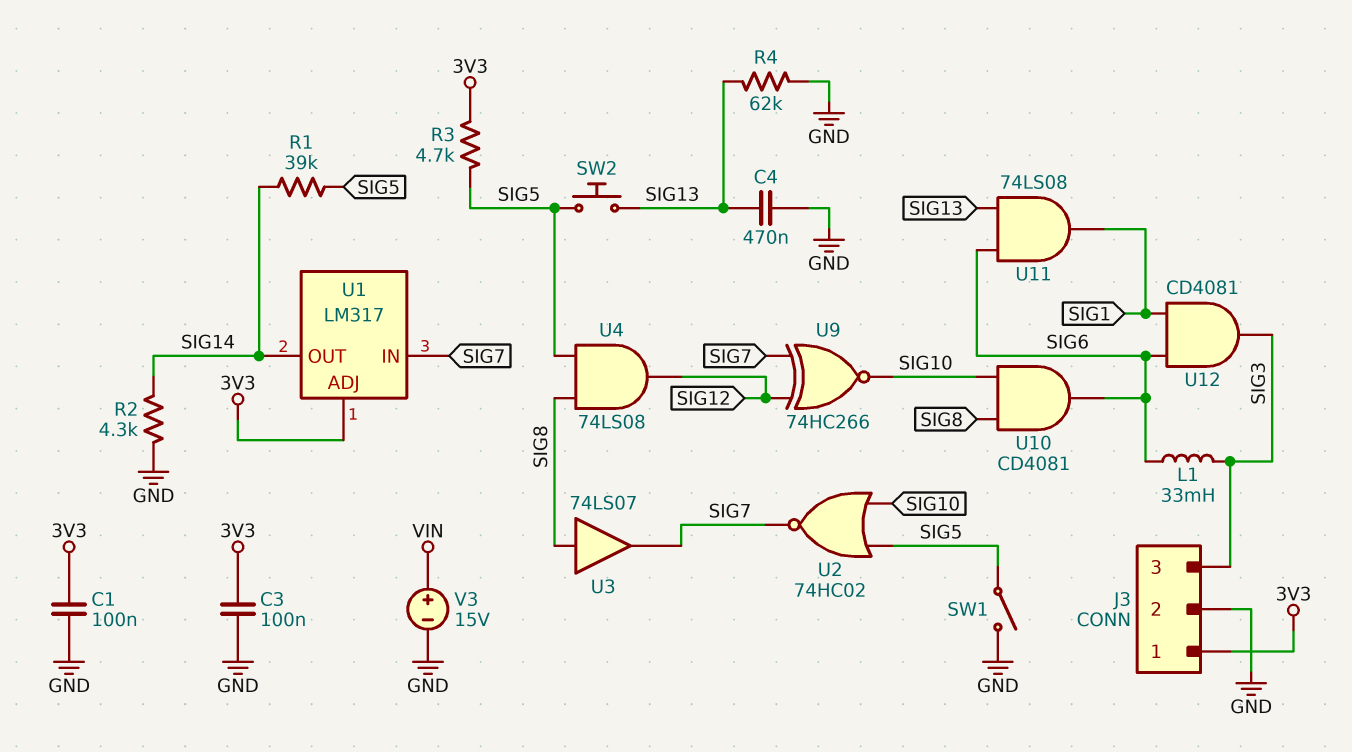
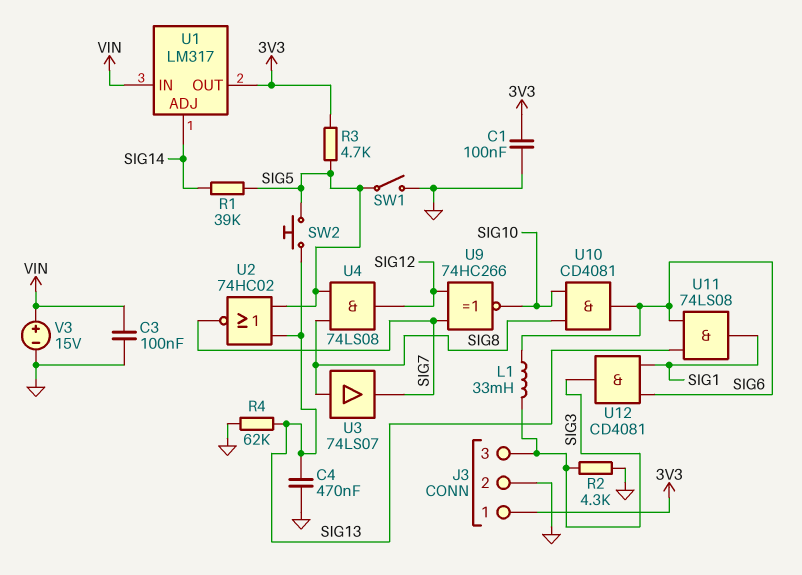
C3: 100nF (3V3, GND) -> 100nF (GND, VIN)
R2: 4.3k (GND, SIG14) -> 4.3k (GND, SIG3)
U1 pin ADJ: 3V3 -> SIG14
U1 pin IN: SIG7 -> VIN
U1 pin OUT: SIG14 -> 3V3
U2: NOR 74HC02 (in SIG5, in SIG10, out SIG7) -> NOR 74HC02 (in SIG5, in SIG13, out SIG7)

